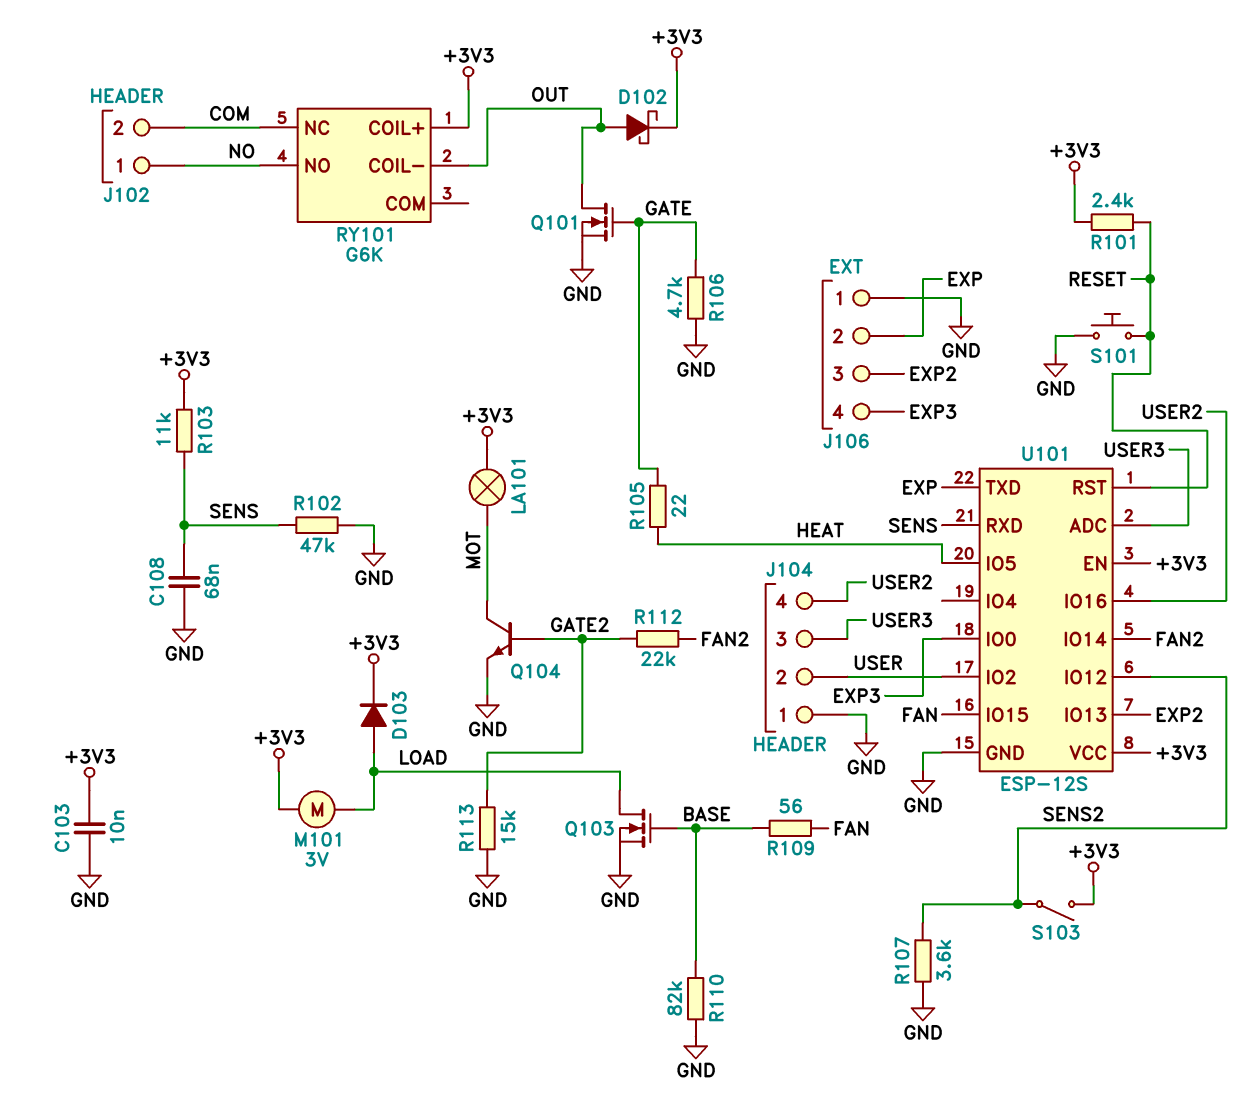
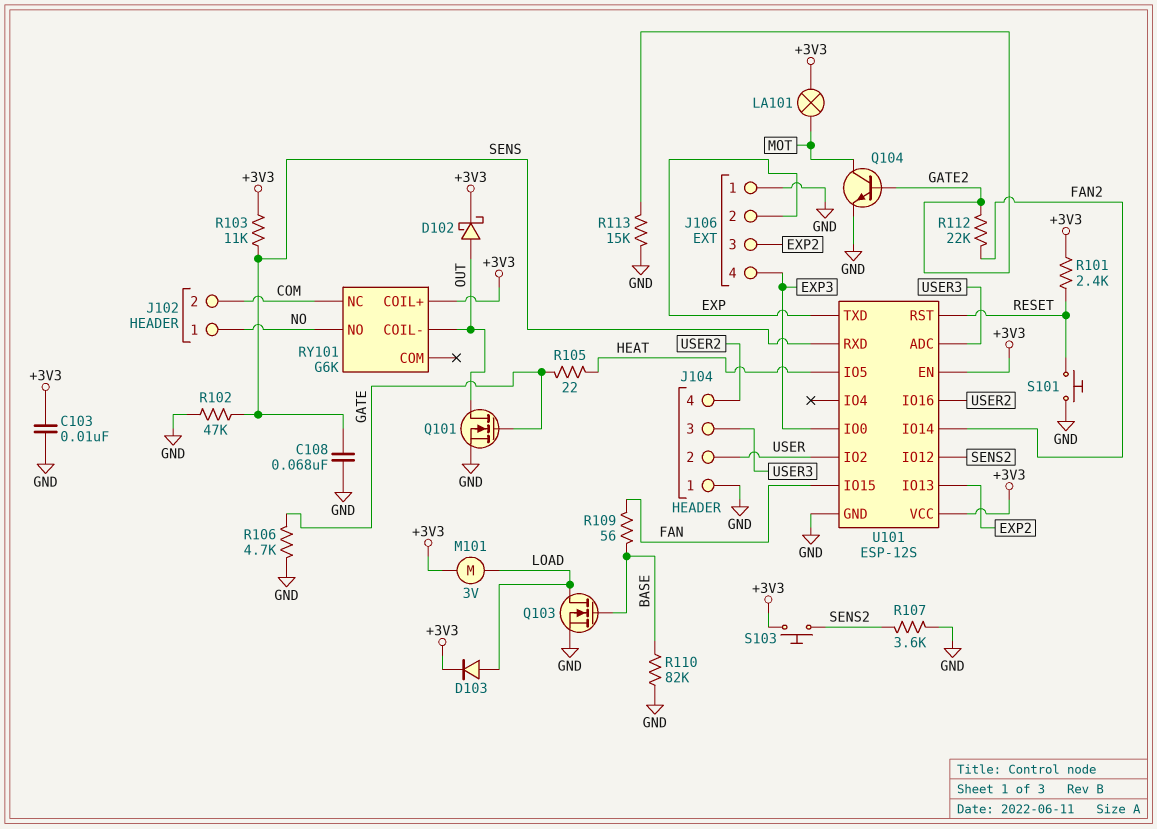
S103: switch (+3V3, SENS2) -> button (+3V3, SENS2)

